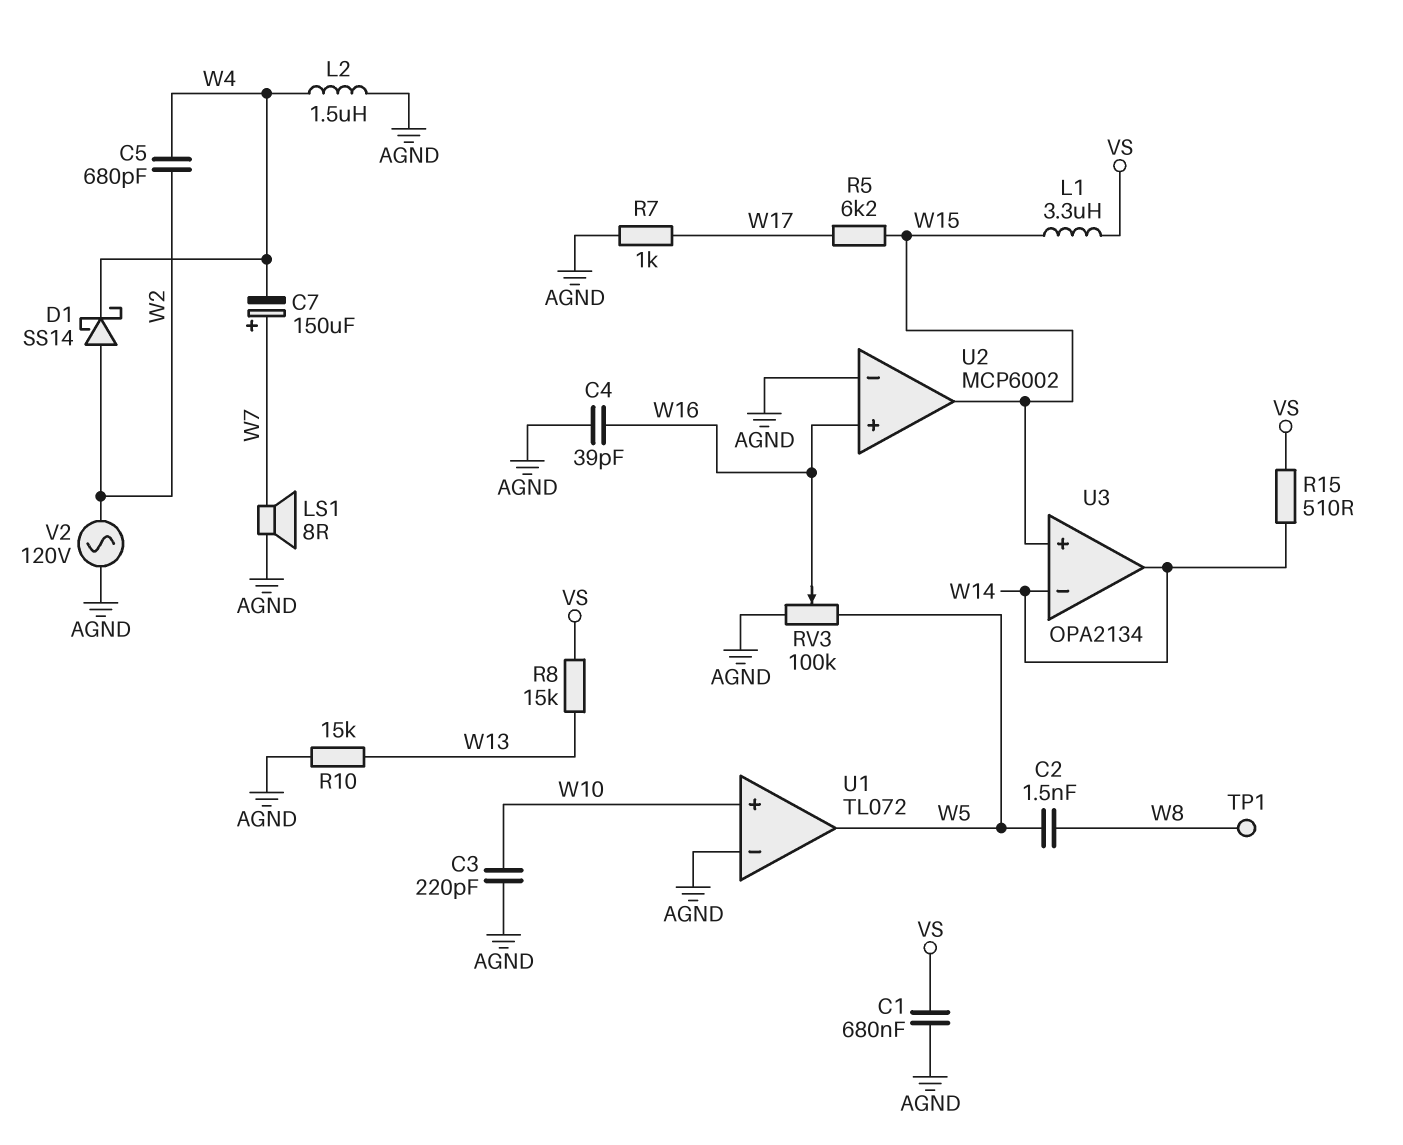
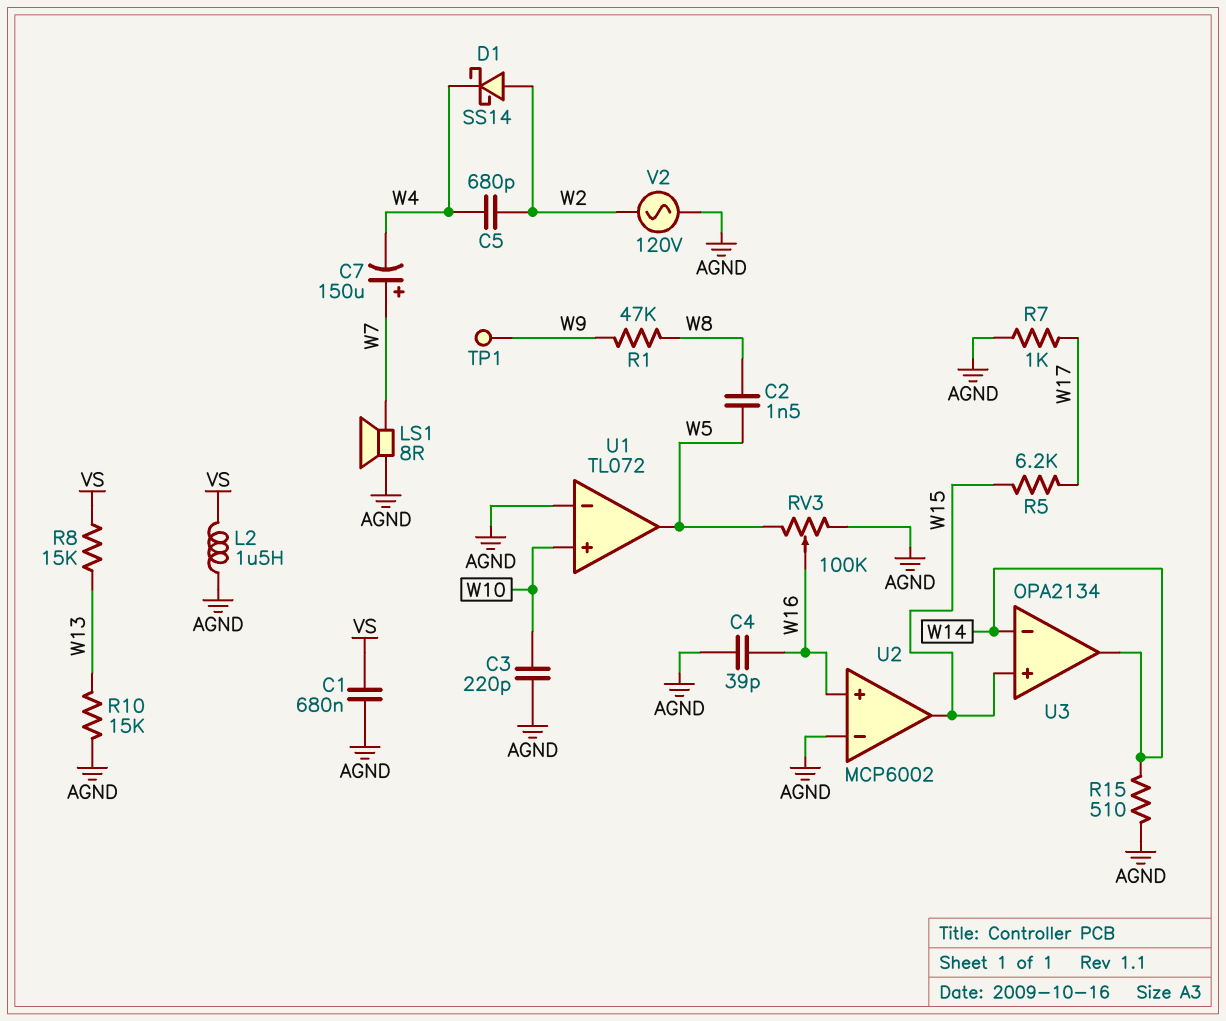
L1: 3.3uH (VS, W15) -> none
L2: 1.5uH (AGND, W4) -> 1.5uH (AGND, VS)
R1: none -> 47k (W8, W9)
R15: 510 (VS, W14) -> 510 (AGND, W14)
TP1: test point (W8) -> test point (W9)

